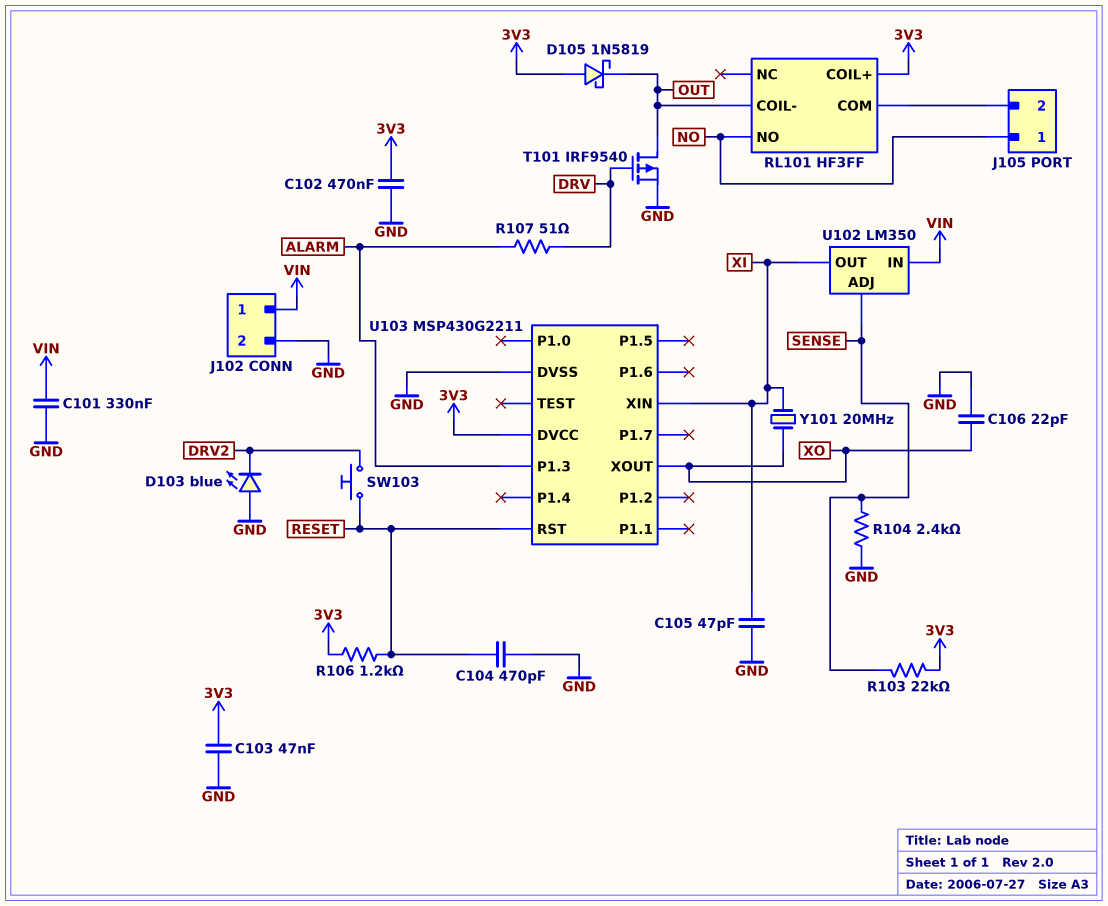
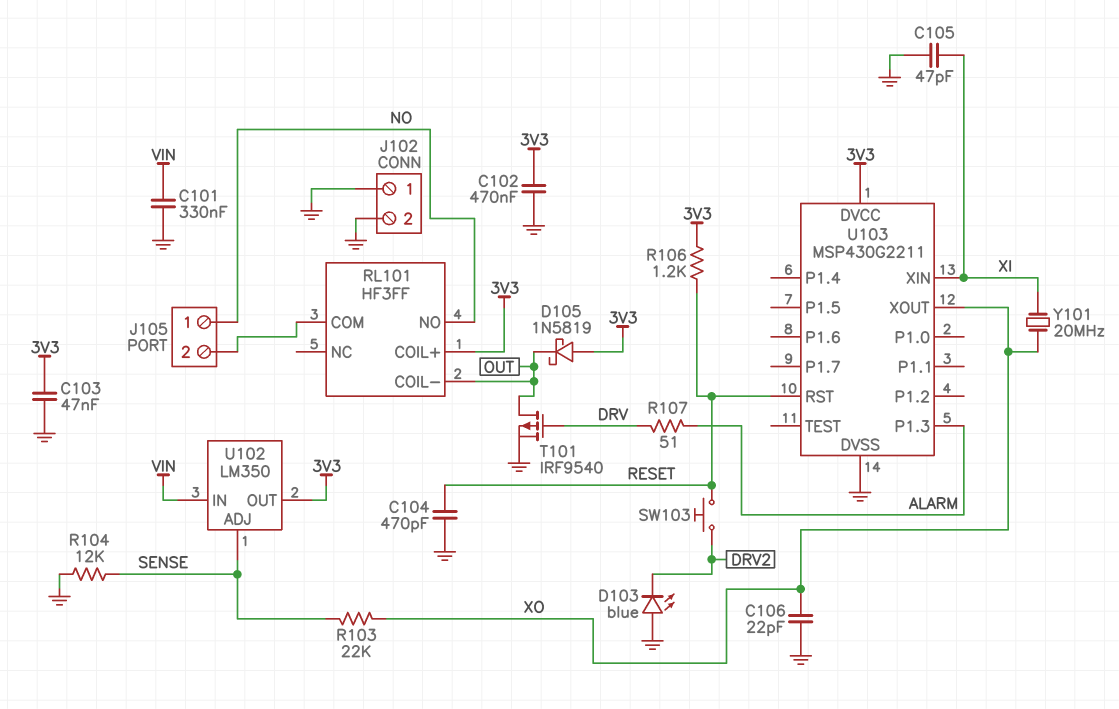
J102 pin 1: VIN -> GND
R103: 22k (3V3, SENSE) -> 22k (SENSE, XO)
R104: 2.4k (GND, SENSE) -> 12k (GND, SENSE)
U102 pin OUT: XI -> 3V3

